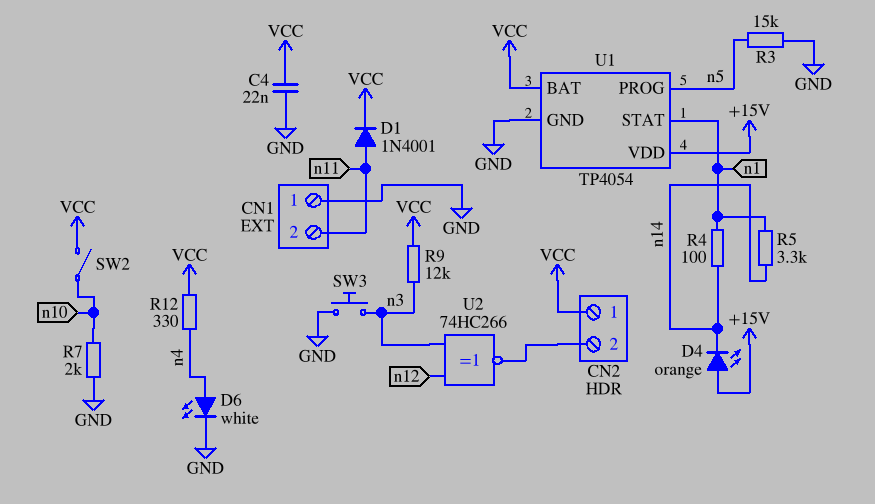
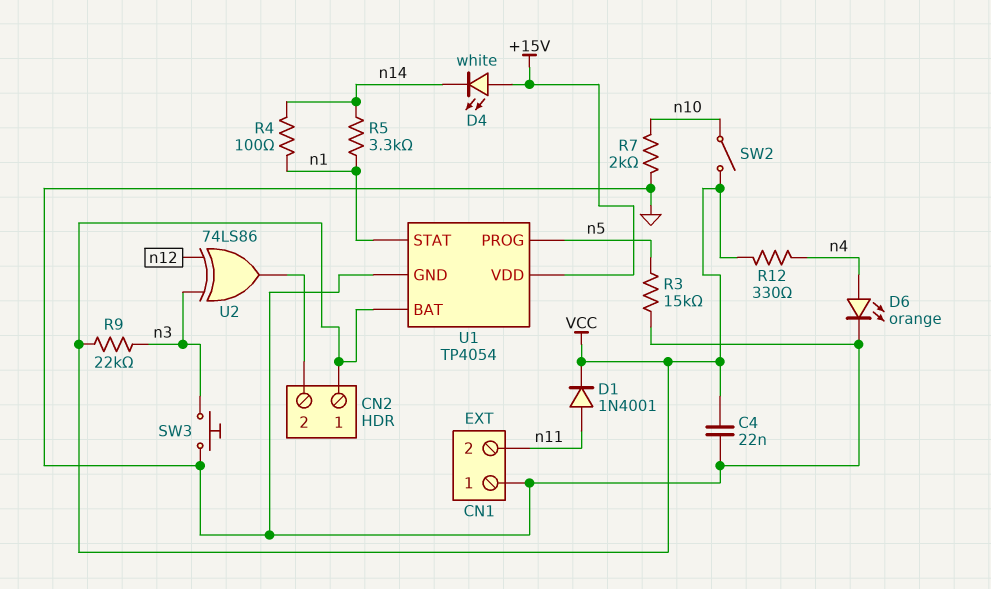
D4: LED orange (A +15V, K n14) -> LED white (A +15V, K n14)
D6: LED white (A n4, K GND) -> LED orange (A n4, K GND)
R9: 12k (VCC, n3) -> 22k (VCC, n3)
U2: XNOR 74HC266 (in n3, in n12, out CN2/2) -> XOR 74LS86 (in n3, in n12, out CN2/2)

